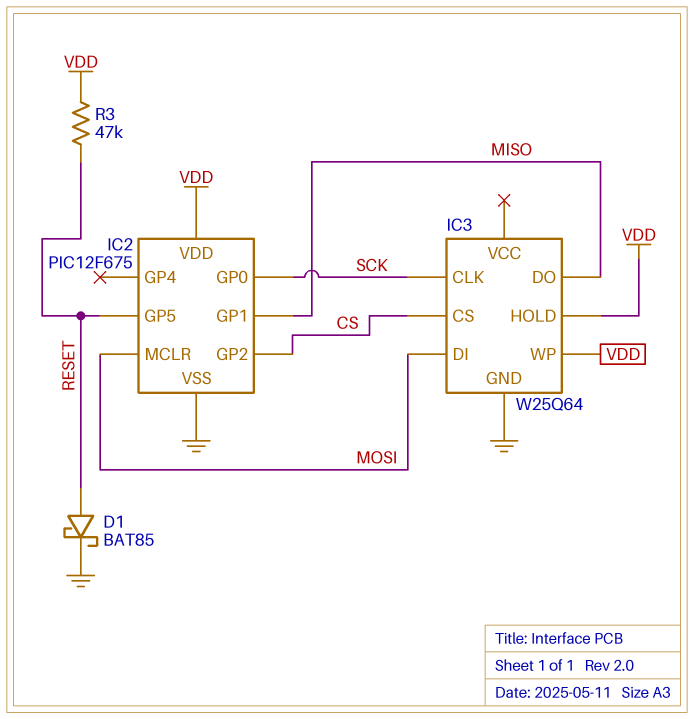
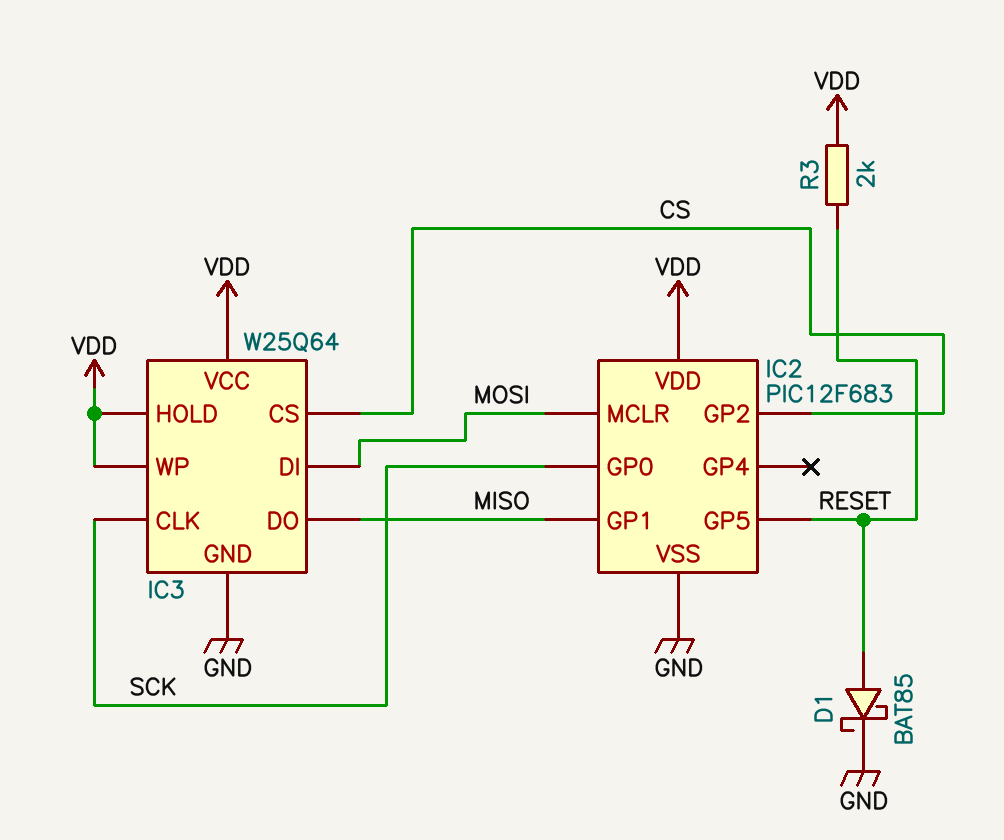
IC2: PIC12F675 -> PIC12F683
IC3 pin VCC: none -> VDD
R3: 47k (RESET, VDD) -> 2k (RESET, VDD)

